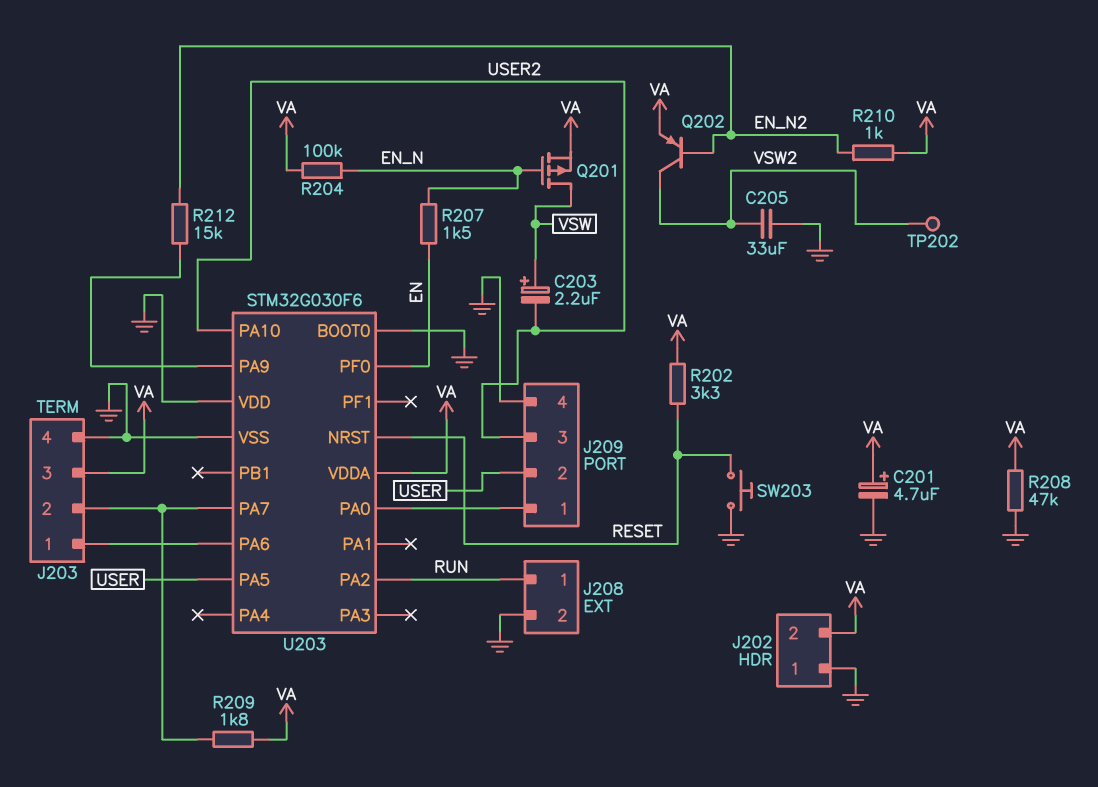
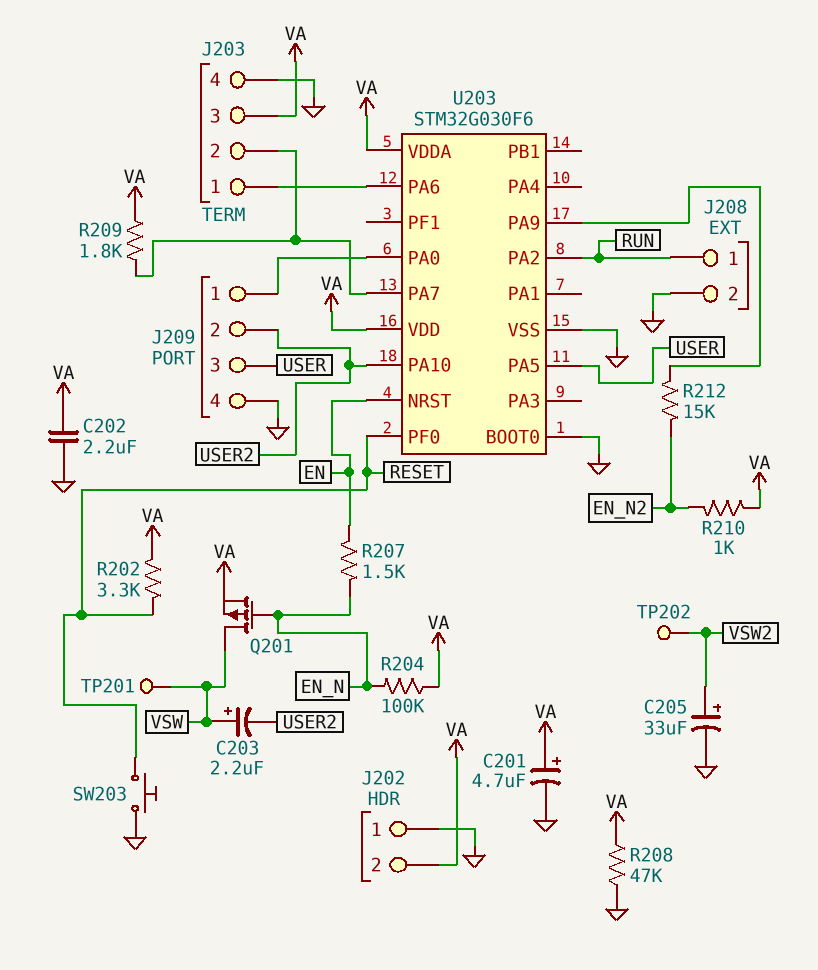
C202: none -> 2.2uF (GND, VA)
C205: 33uF (GND, VSW2) -> 33uF (plus VSW2, minus GND)
J209 pin 2: USER -> USER2
J209 pin 3: USER2 -> USER
Q202: PNP (B EN_N2, C VSW2, E VA) -> none
TP201: none -> test point (VSW)
U203 pin NRST: RESET -> EN
U203 pin PF0: EN -> RESET
U203 pin VDD: GND -> VA

